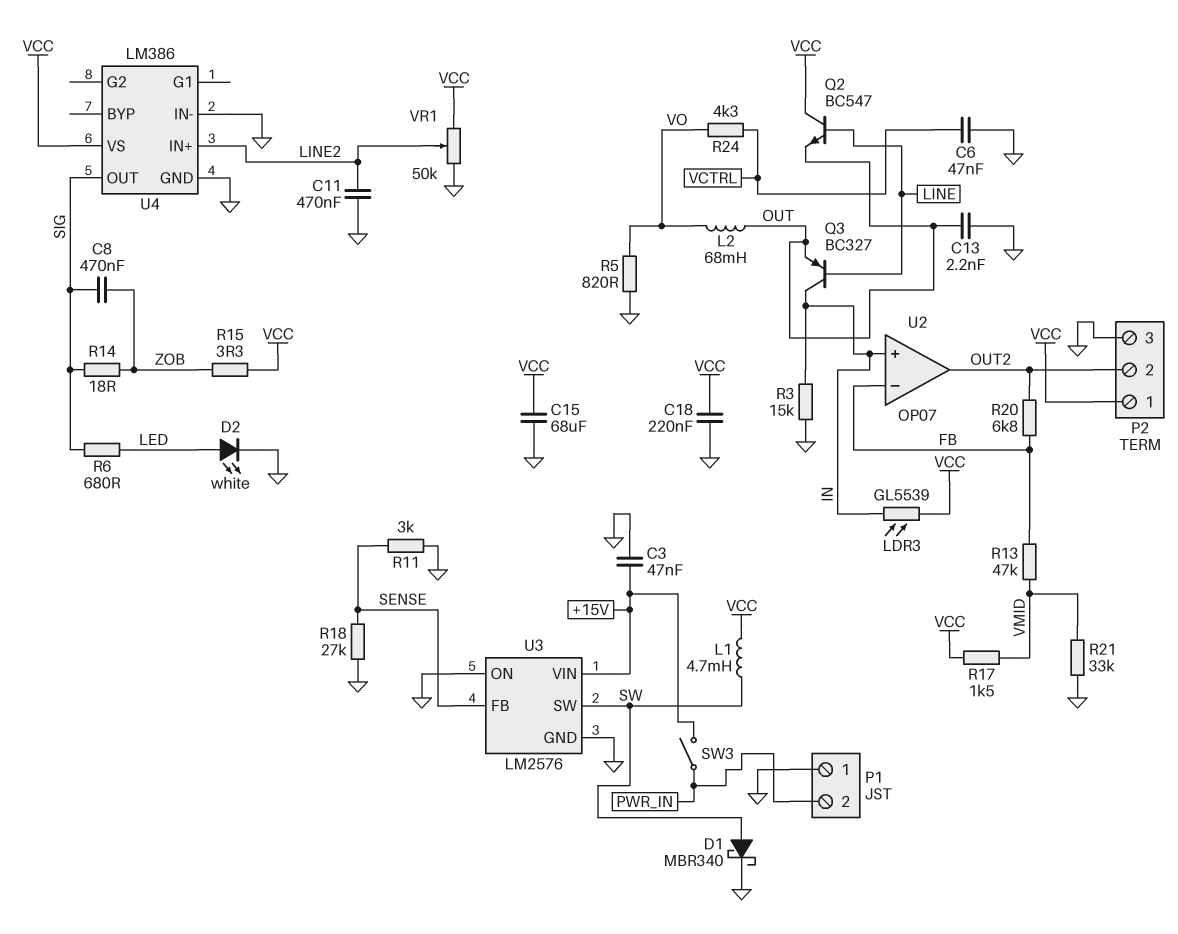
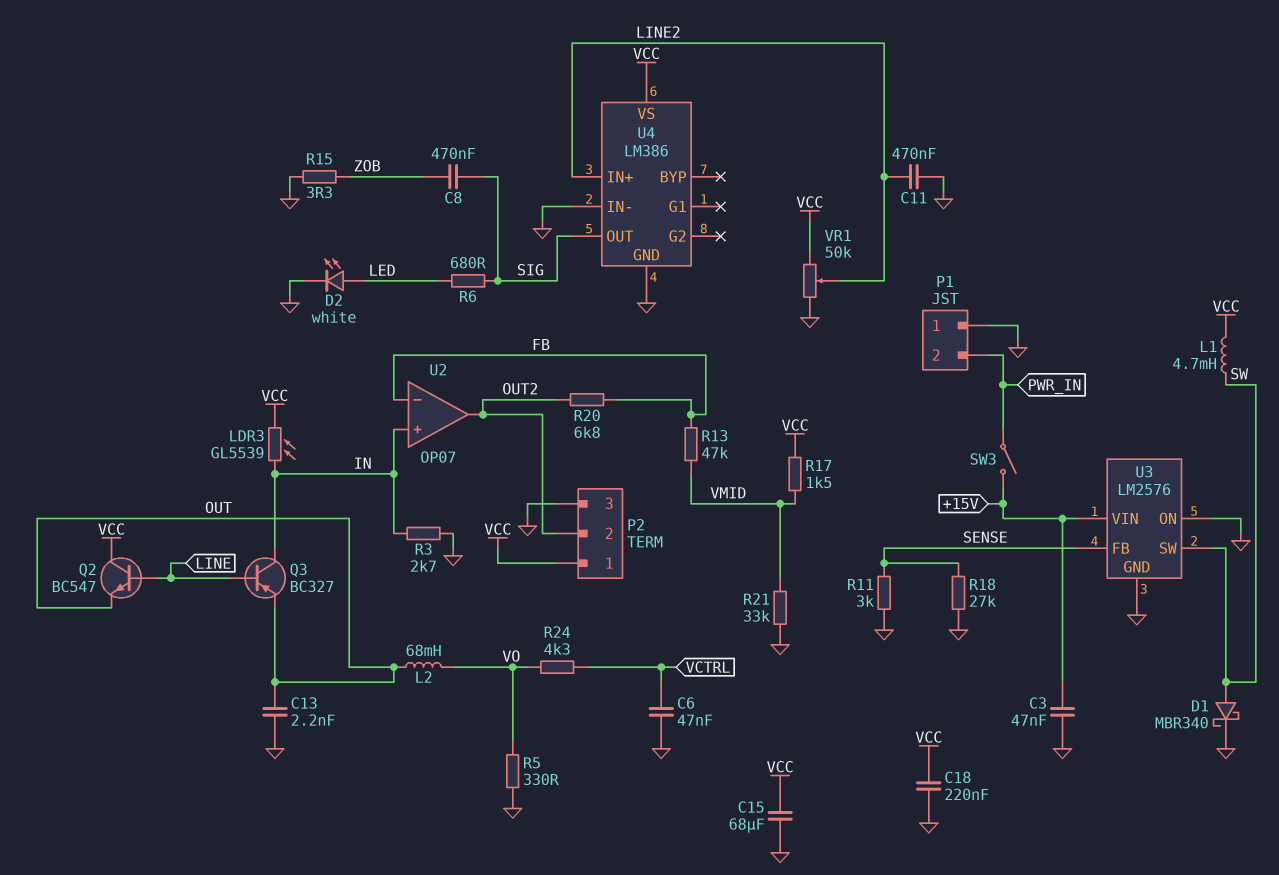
R3: 15k (GND, IN) -> 2.7k (GND, IN)
R5: 820 (GND, VO) -> 330 (GND, VO)
R14: 18 (SIG, ZOB) -> none
R15: 3.3 (VCC, ZOB) -> 3.3 (GND, ZOB)

